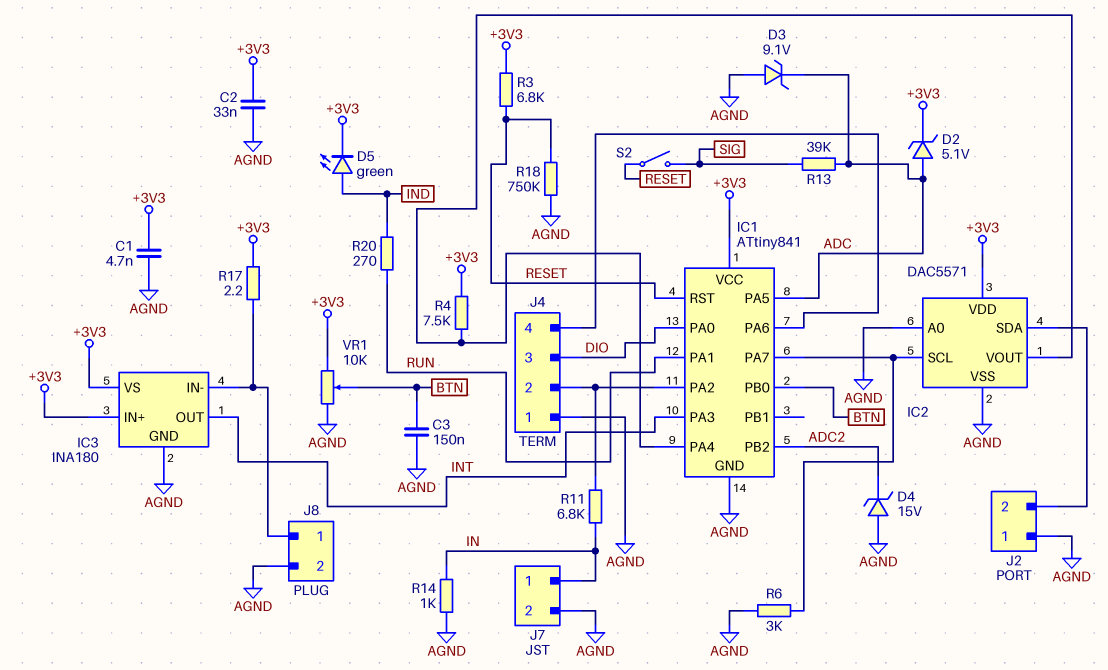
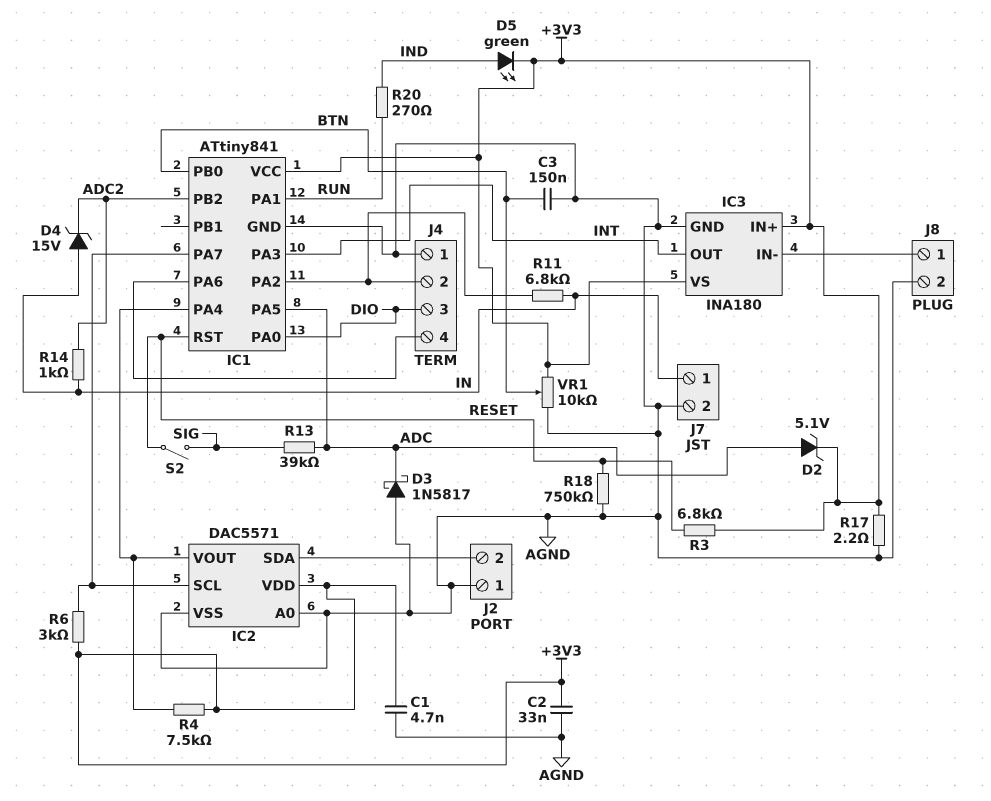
D3: zener 9.1V (A AGND, K ADC) -> schottky 1N5817 (A AGND, K ADC)
D4: zener 15V (A AGND, K ADC2) -> zener 15V (A IN, K ADC2)
R6: 3k (AGND, IC1/PA7) -> 3k (+3V3, IC1/PA7)
R14: 1k (AGND, IN) -> 1k (ADC2, IN)
R17: 2.2 (+3V3, IC3/IN-) -> 2.2 (+3V3, AGND)

